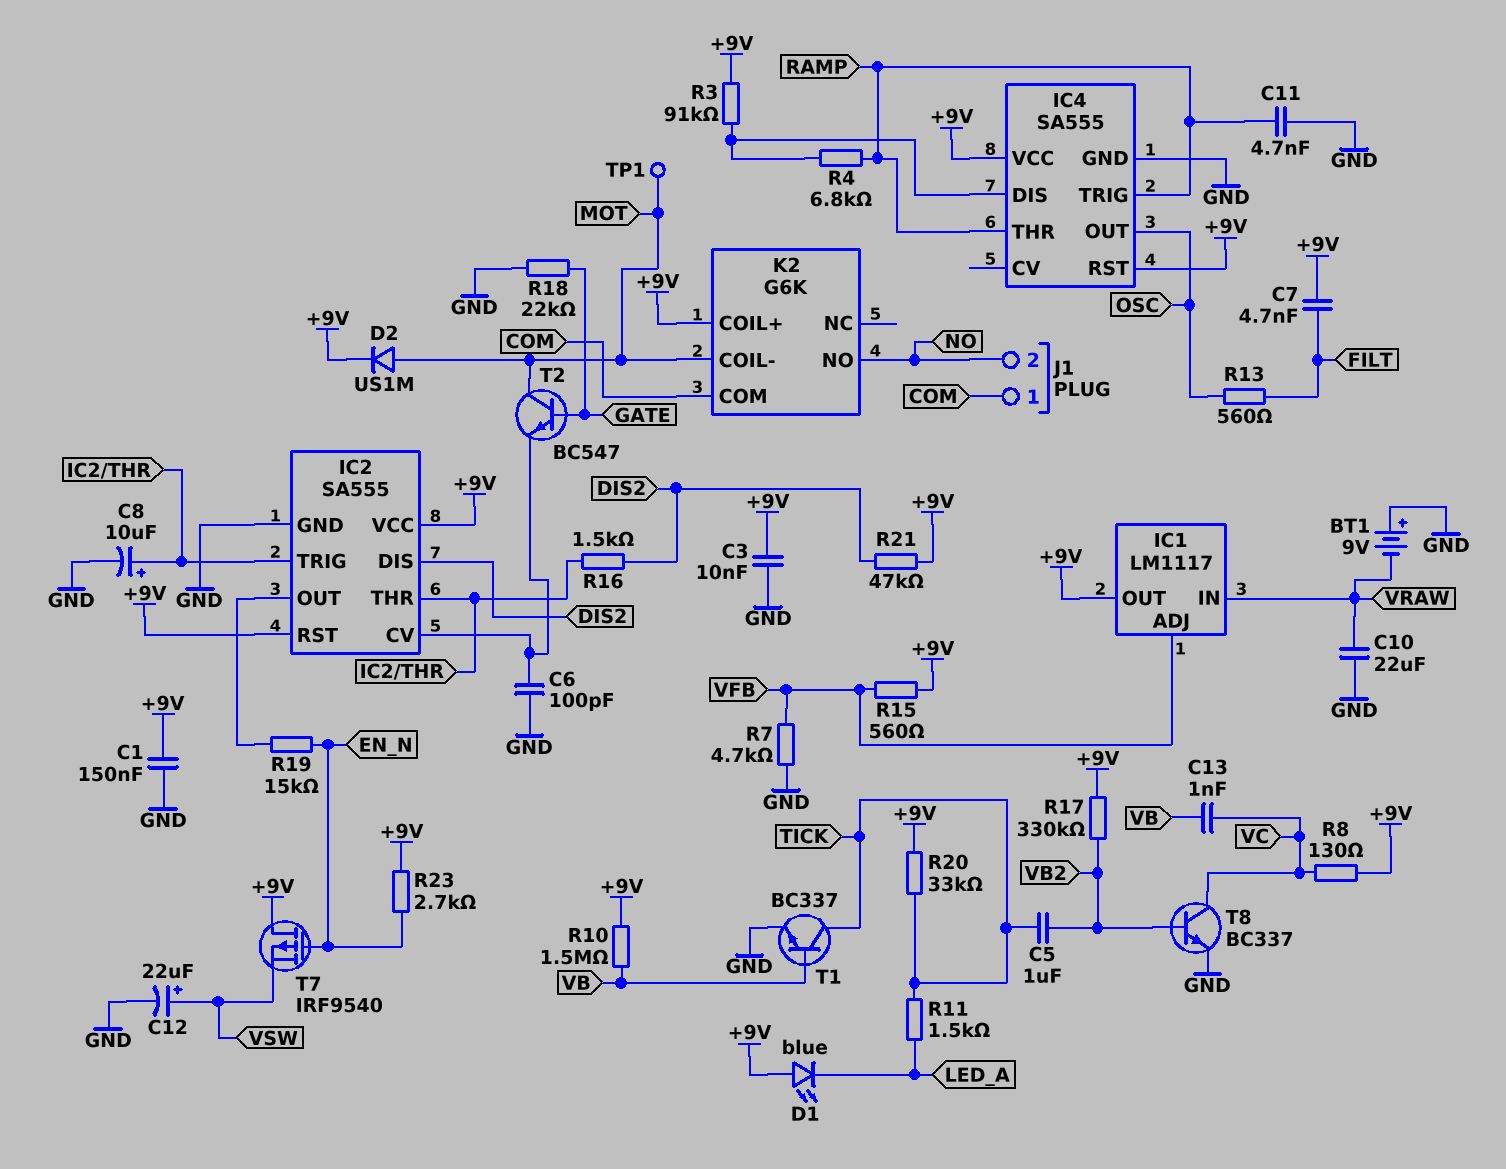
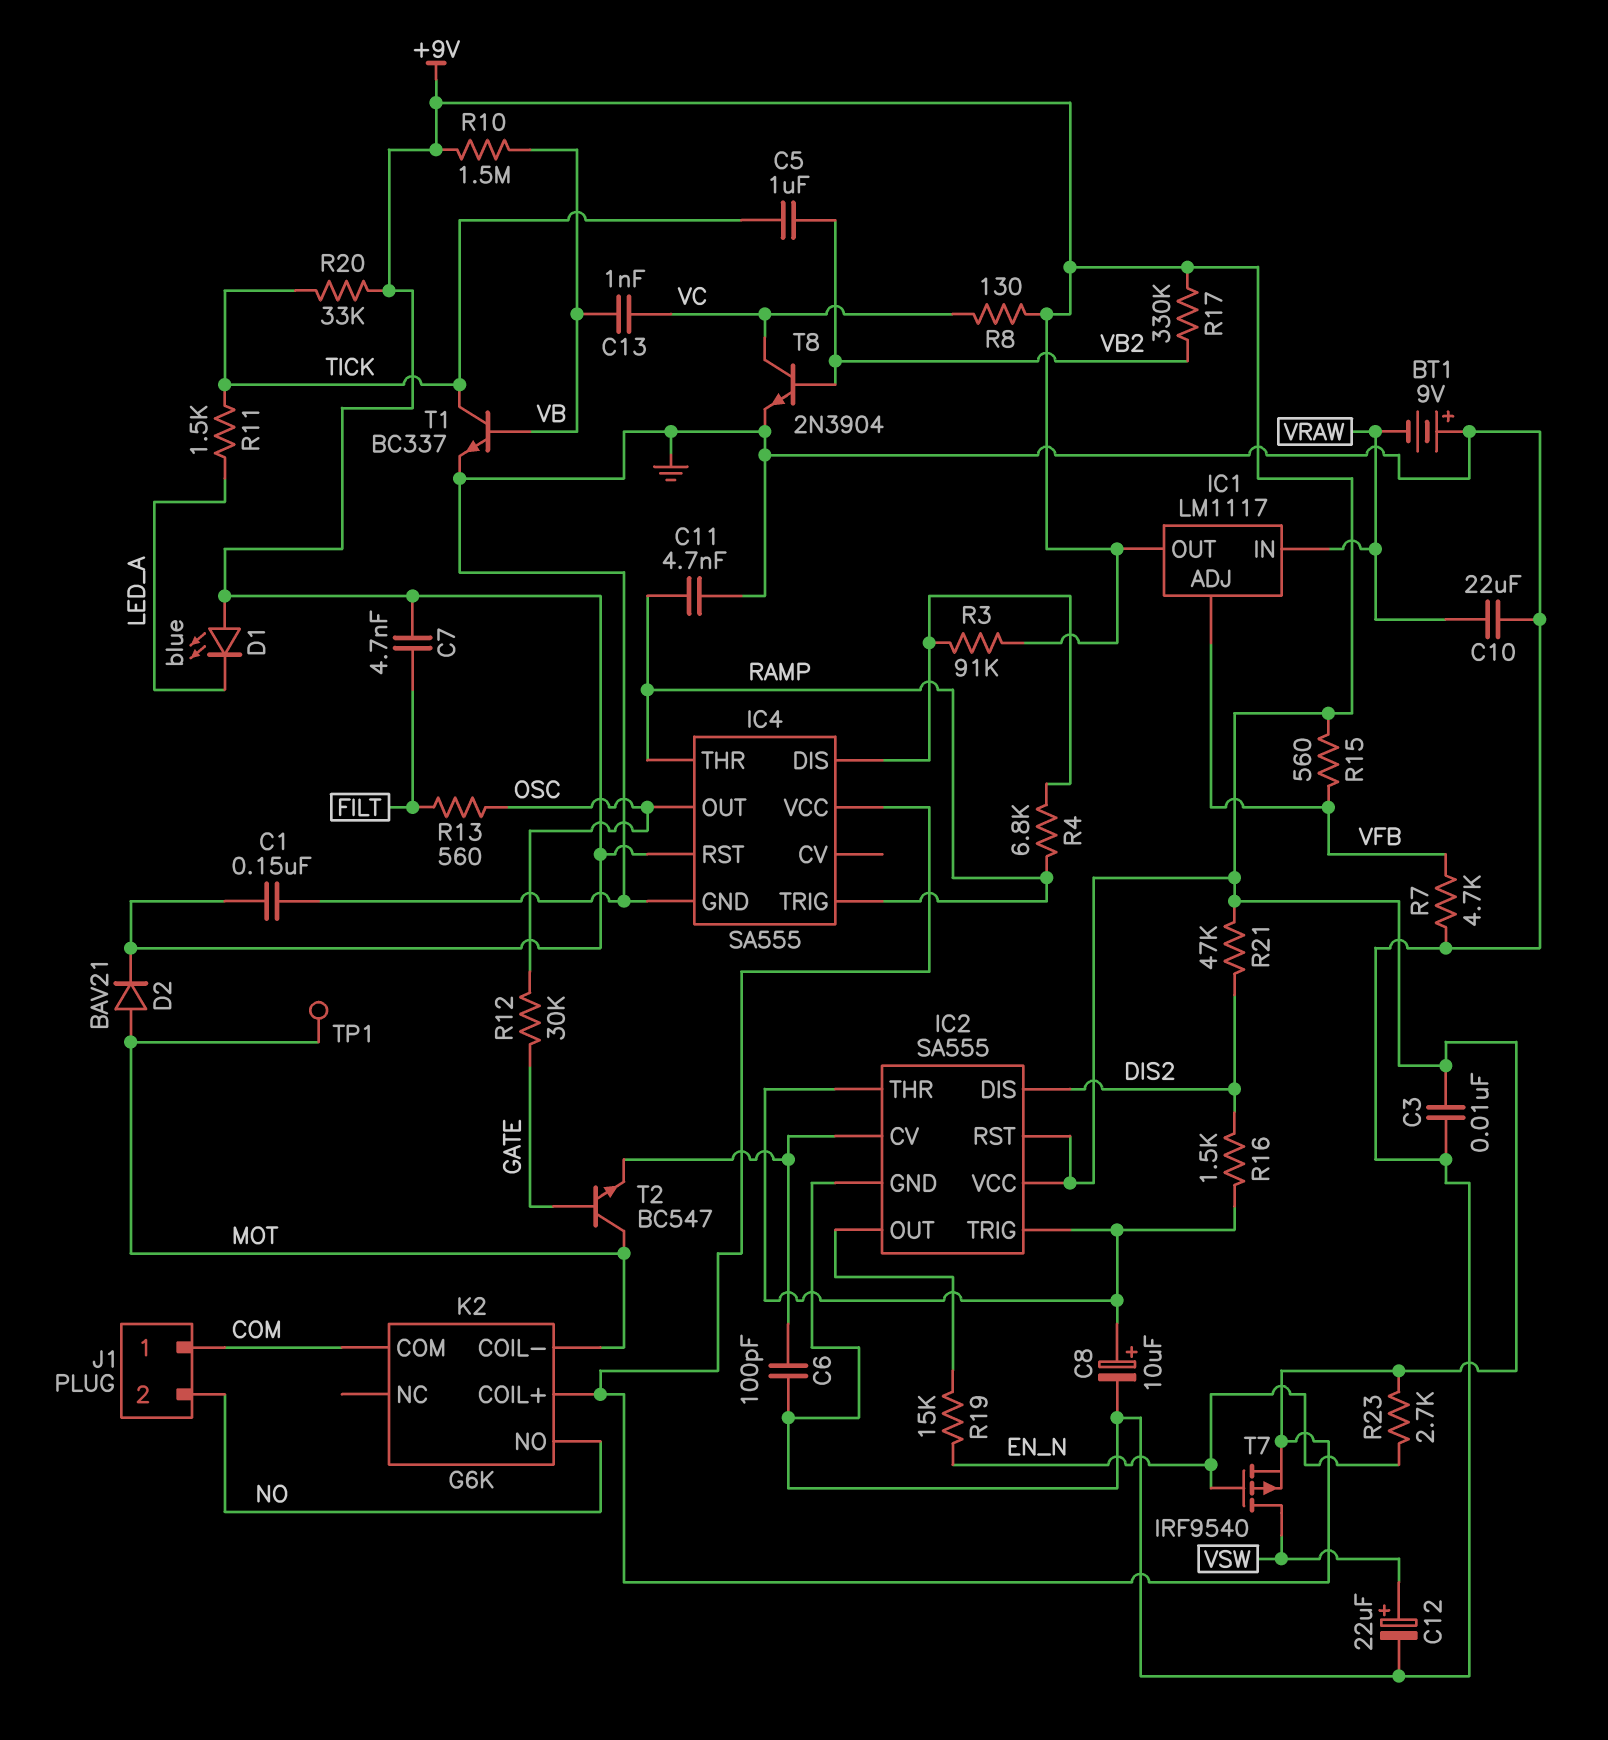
D2: diode US1M (A MOT, K +9V) -> diode BAV21 (A MOT, K +9V)
R12: none -> 30k (GATE, OSC)
R18: 22k (GATE, GND) -> none
T7: PMOS IRF9540 (G EN_N, D +9V, S VSW) -> PMOS IRF9540 (G EN_N, D VSW, S +9V)
T8: NPN BC337 (B VB2, C VC, E GND) -> NPN 2N3904 (B VB2, C VC, E GND)

